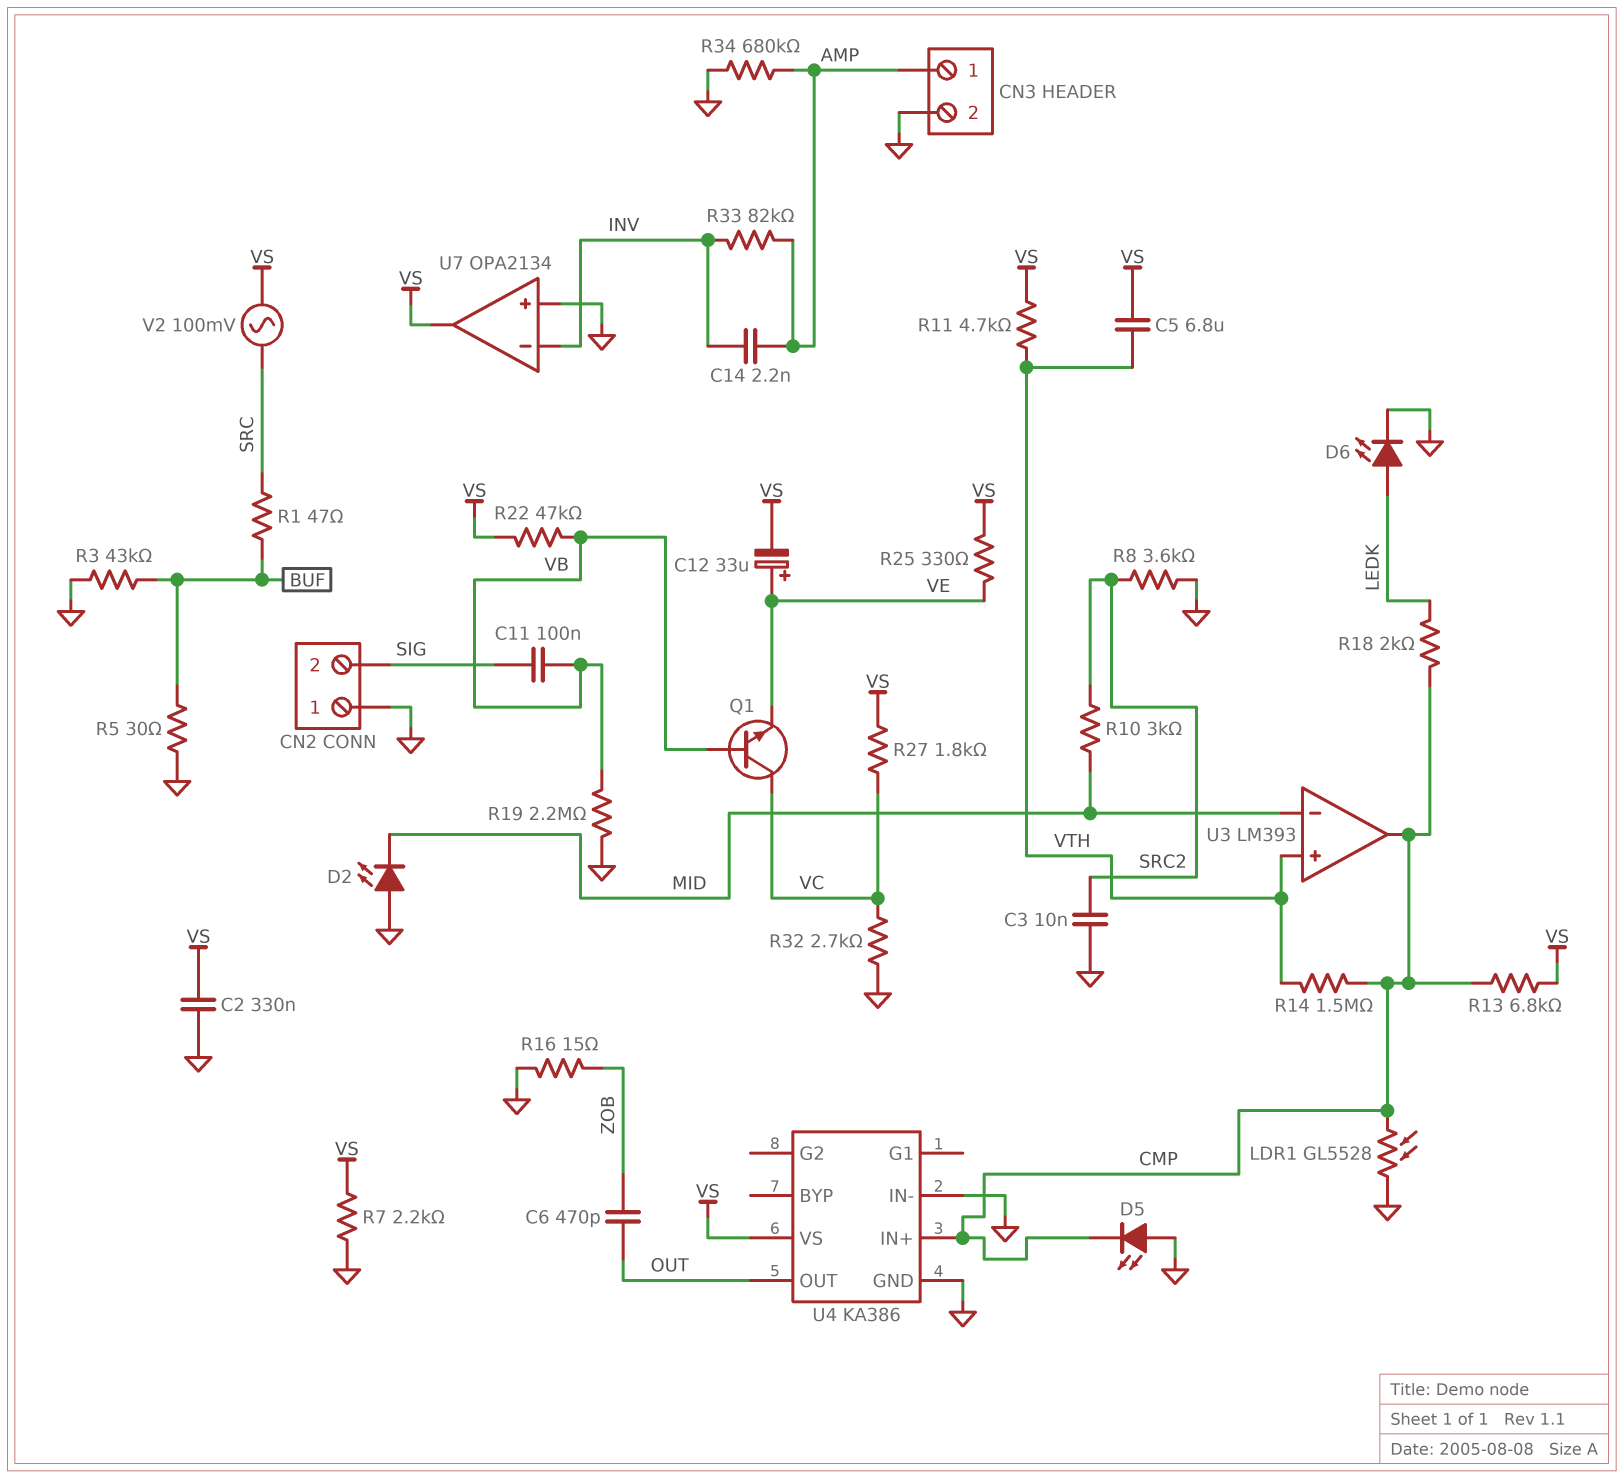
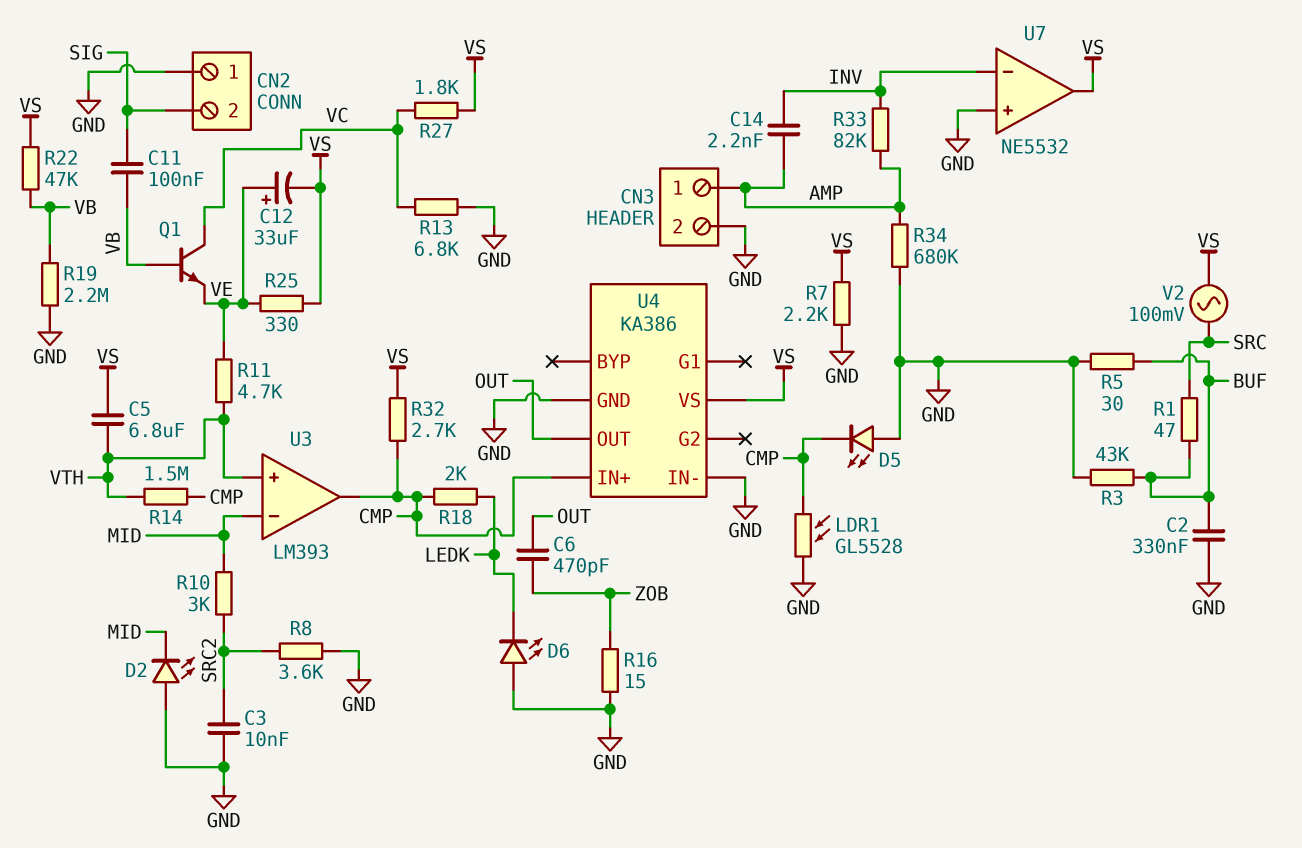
C2: 330nF (GND, VS) -> 330nF (BUF, GND)
D6: LED (A LEDK, K GND) -> LED (A GND, K LEDK)
R11: 4.7k (VS, VTH) -> 4.7k (VE, VTH)
R13: 6.8k (CMP, VS) -> 6.8k (GND, VC)
R32: 2.7k (GND, VC) -> 2.7k (CMP, VS)
U7: OPA2134 -> NE5532

